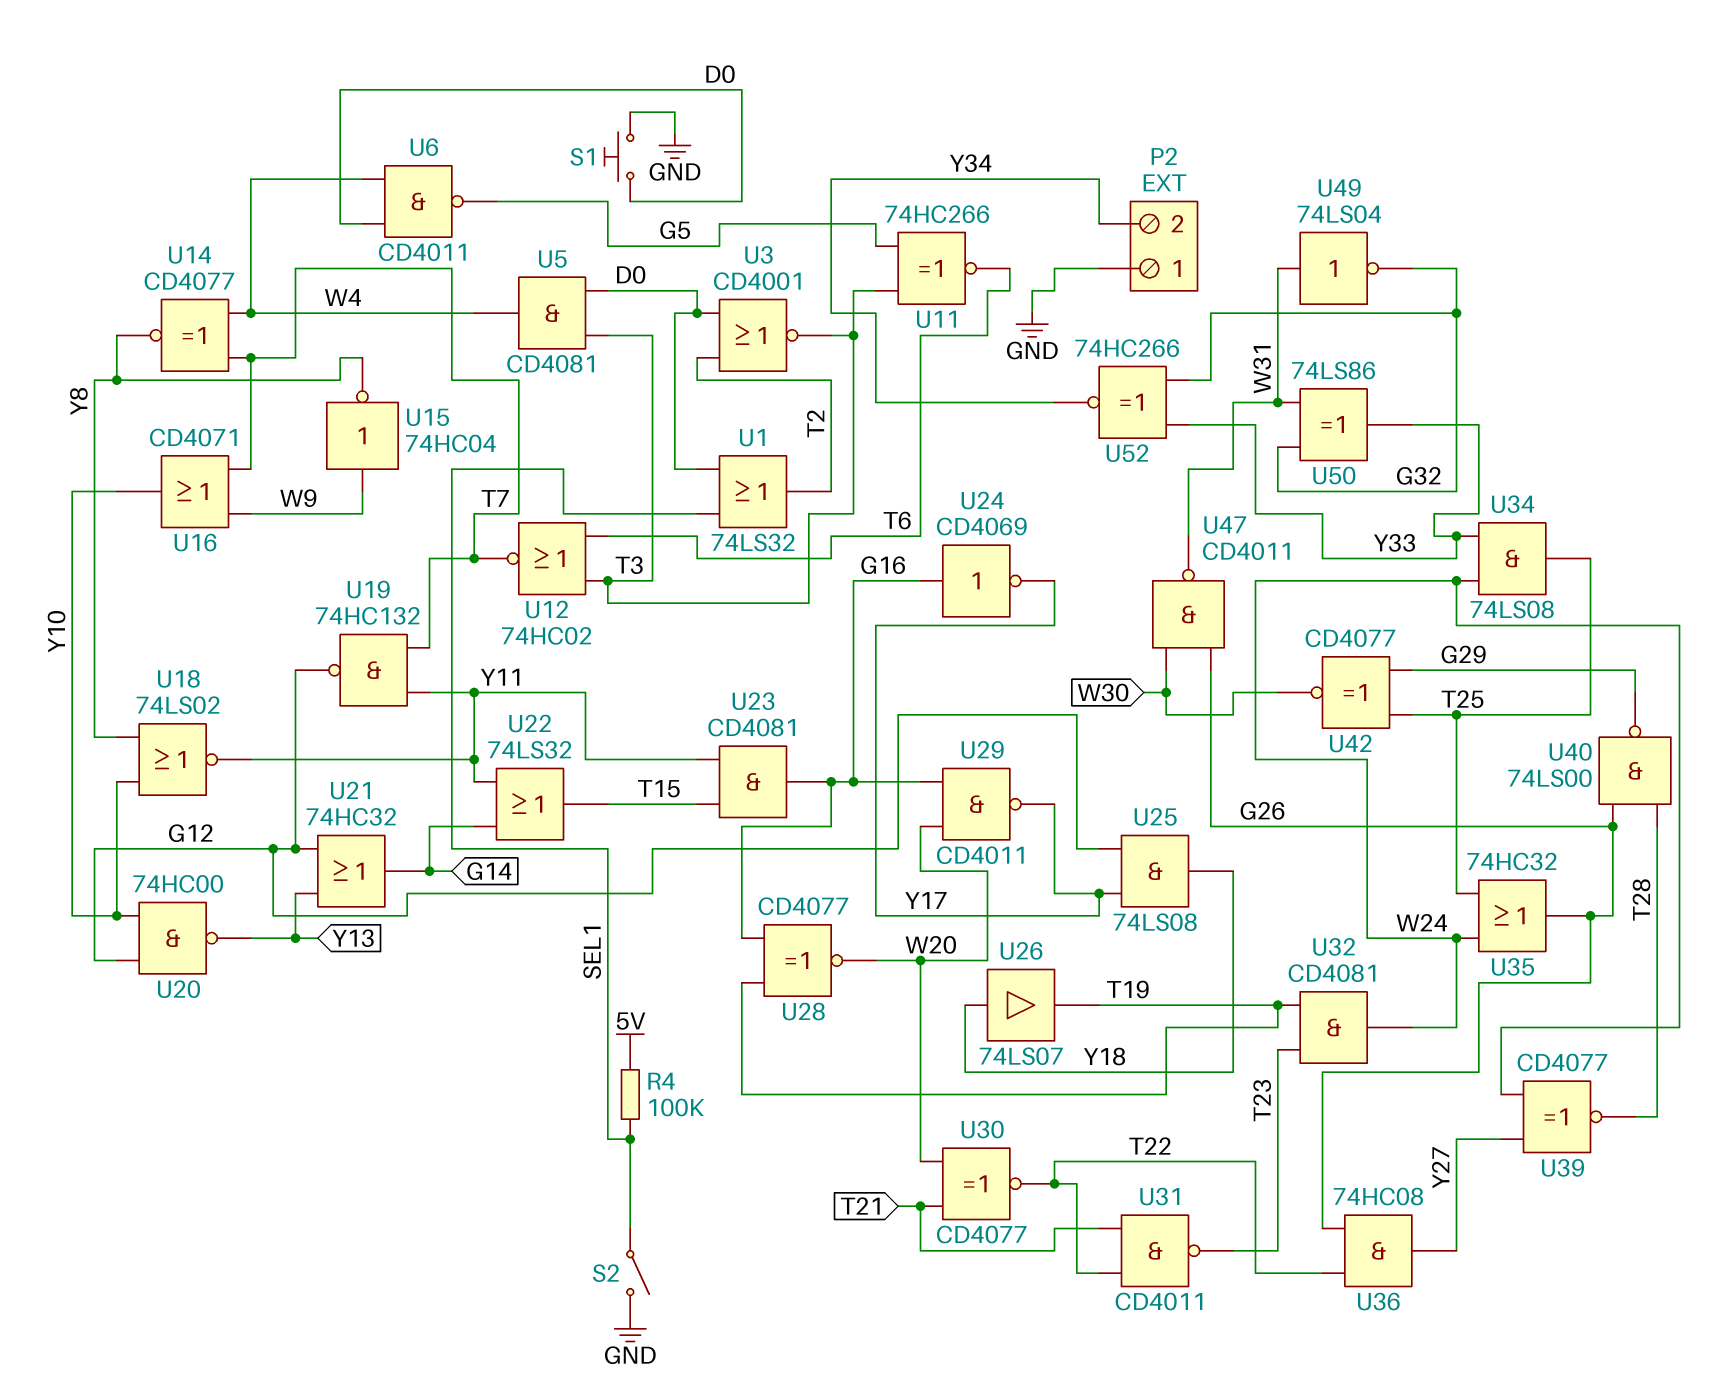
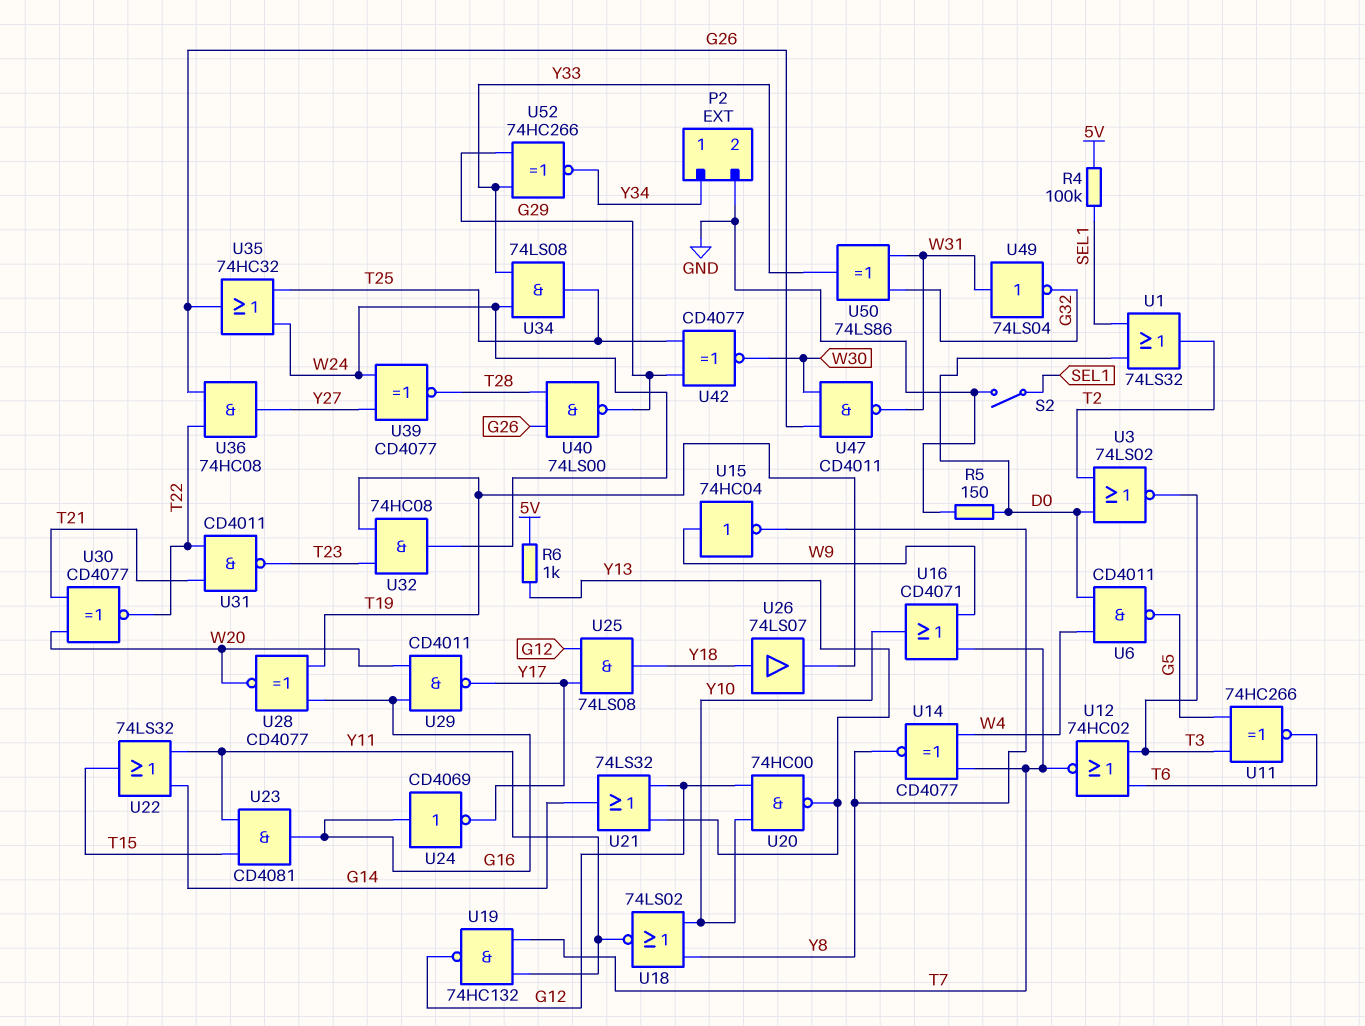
P2 pin 1: GND -> Y34
P2 pin 2: Y34 -> GND
R5: none -> 150 (D0, GND)
R6: none -> 1k (5V, Y13)
S1: button (D0, GND) -> none
U3: NOR CD4001 (in D0, in T2, out T3) -> NOR 74LS02 (in D0, in T2, out T3)
U5: AND CD4081 (in D0, in T3, out W4) -> none
U21: OR 74HC32 (in G12, in Y13, out G14) -> OR 74LS32 (in G12, in Y13, out G14)
U32: AND CD4081 (in T19, in T23, out W24) -> AND 74HC08 (in T19, in T23, out W24)
U52: XNOR 74HC266 (in G32, in Y33, out Y34) -> XNOR 74HC266 (in G29, in Y33, out Y34)

